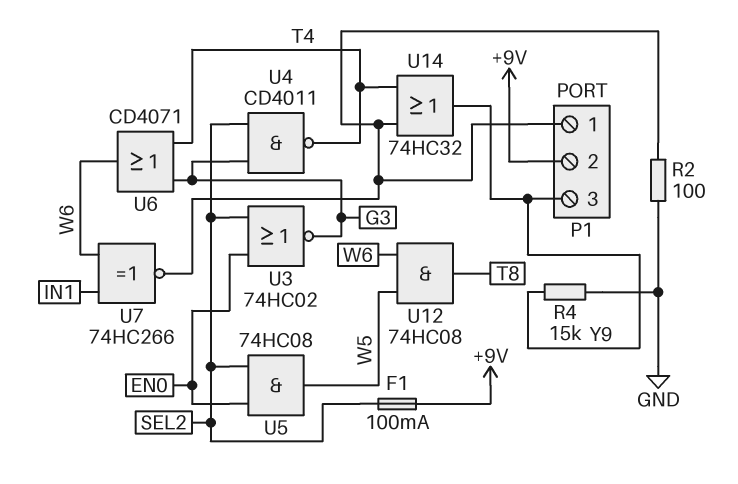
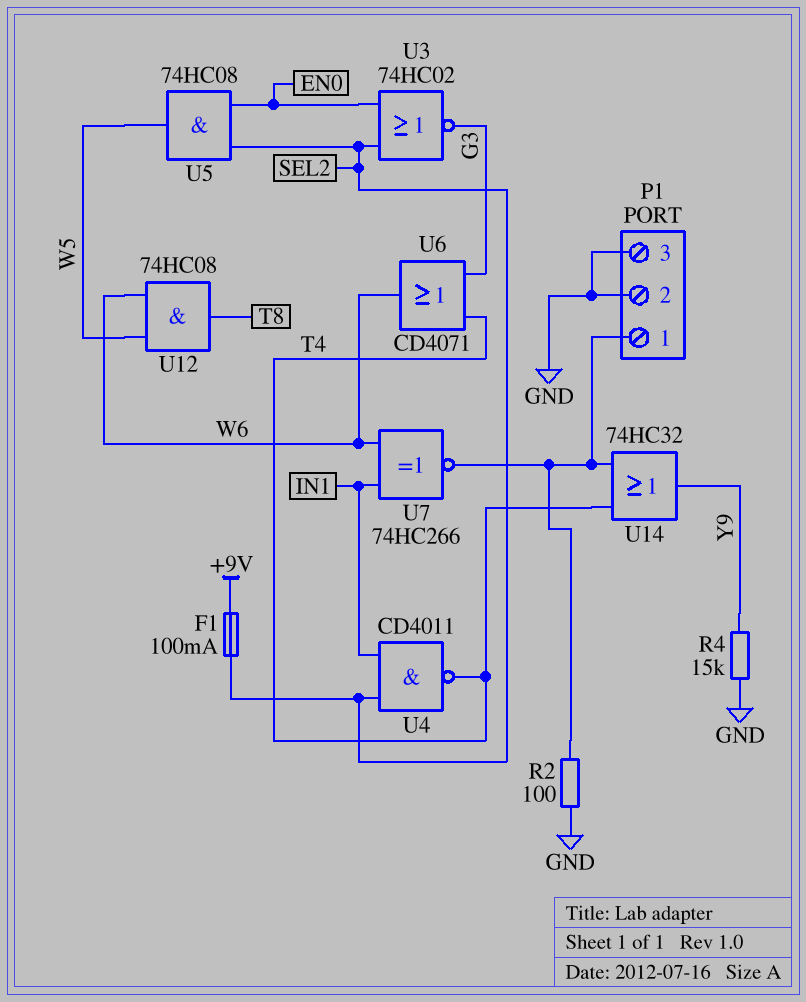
P1 pin 2: +9V -> GND
P1 pin 3: Y9 -> GND
U4: NAND CD4011 (in G3, in SEL2, out T4) -> NAND CD4011 (in IN1, in SEL2, out T4)

